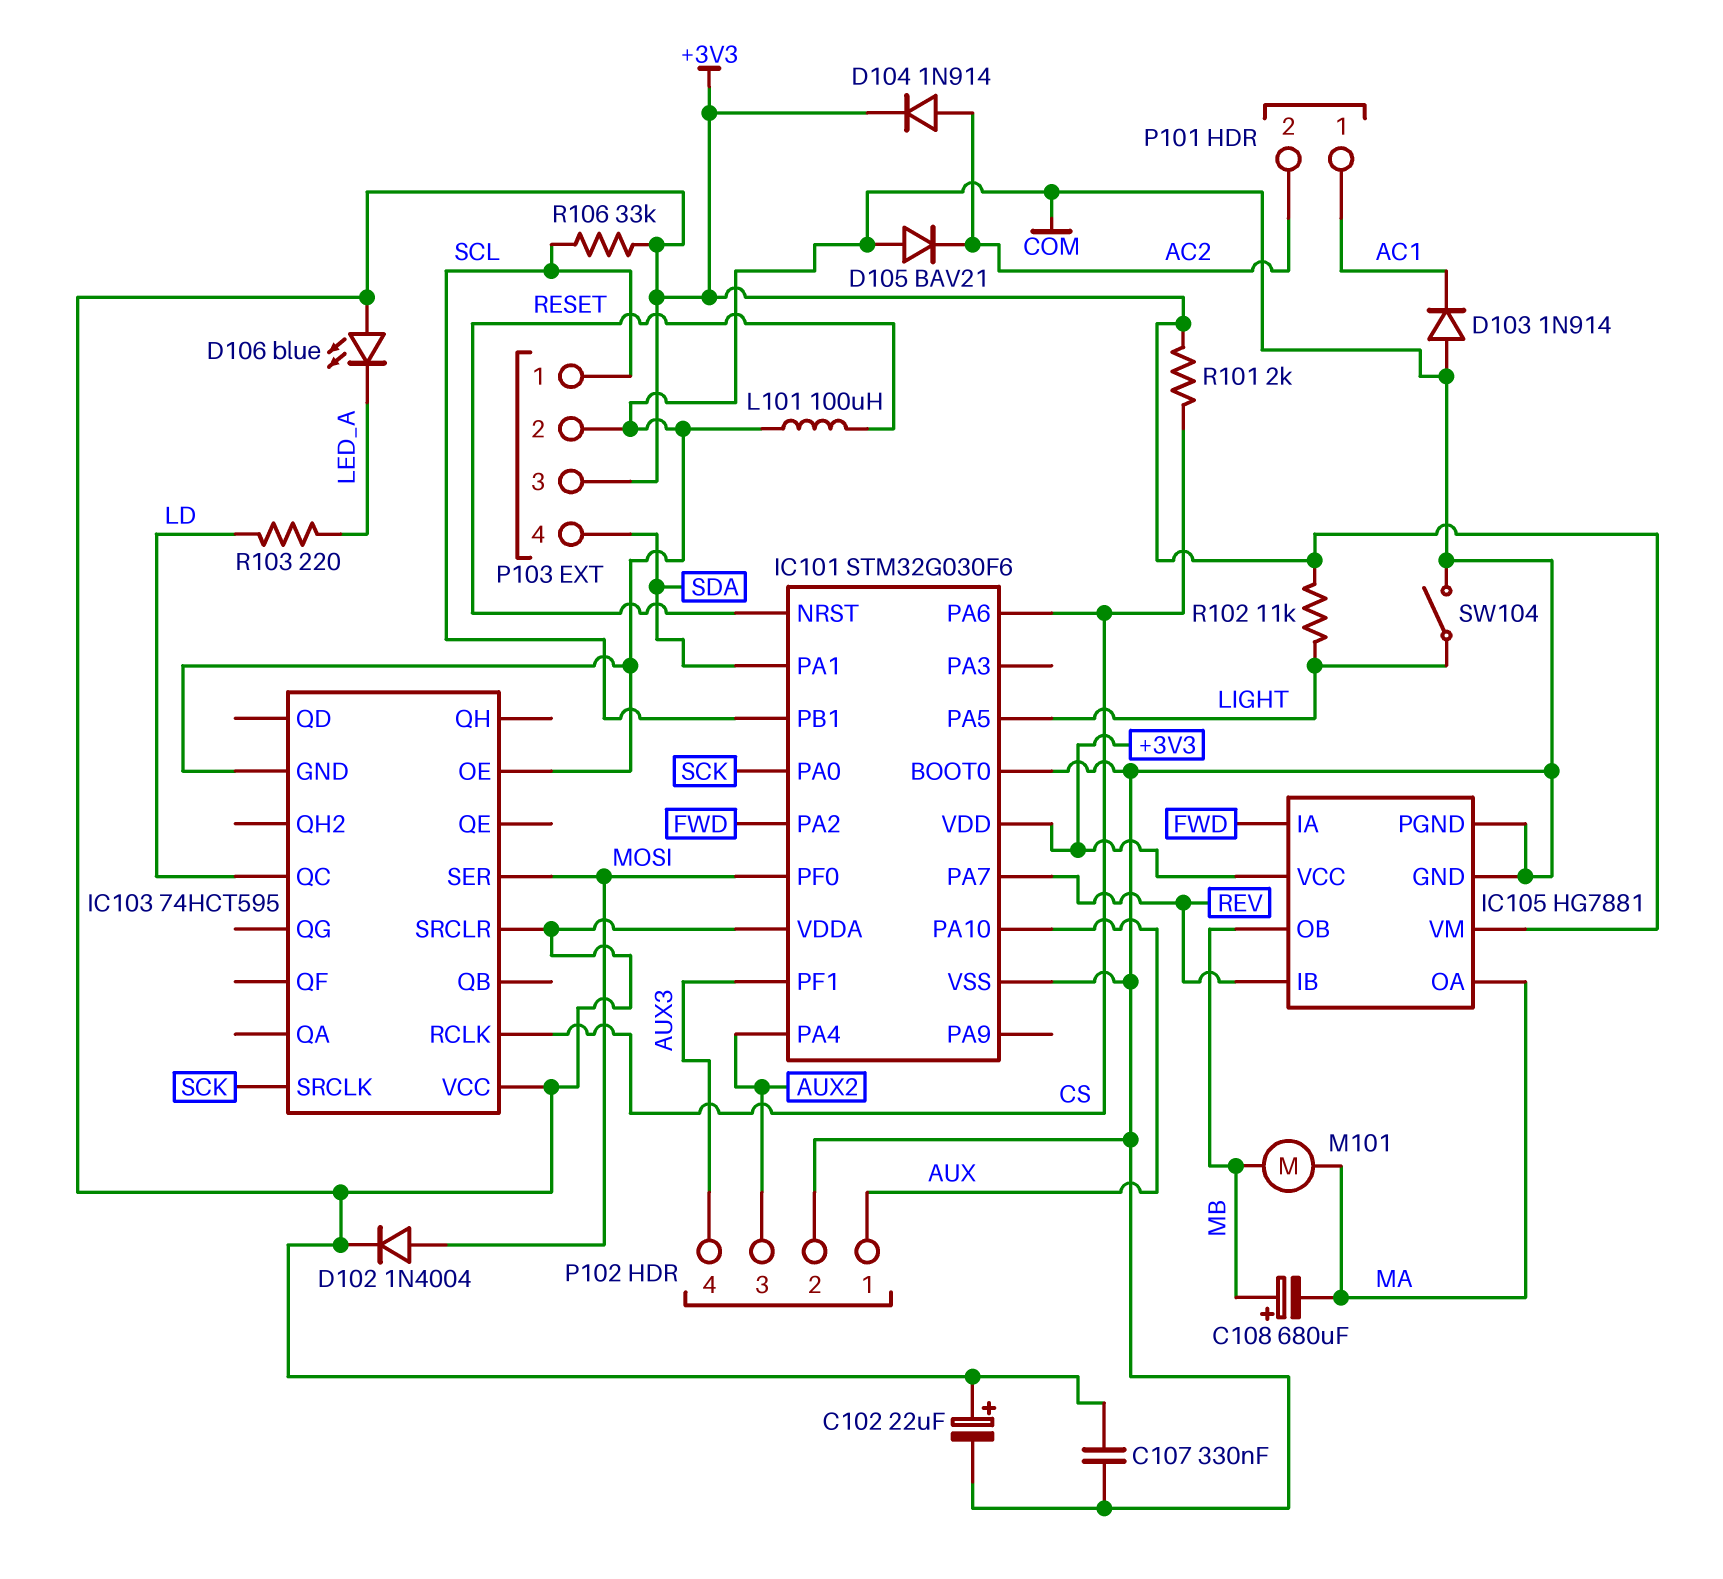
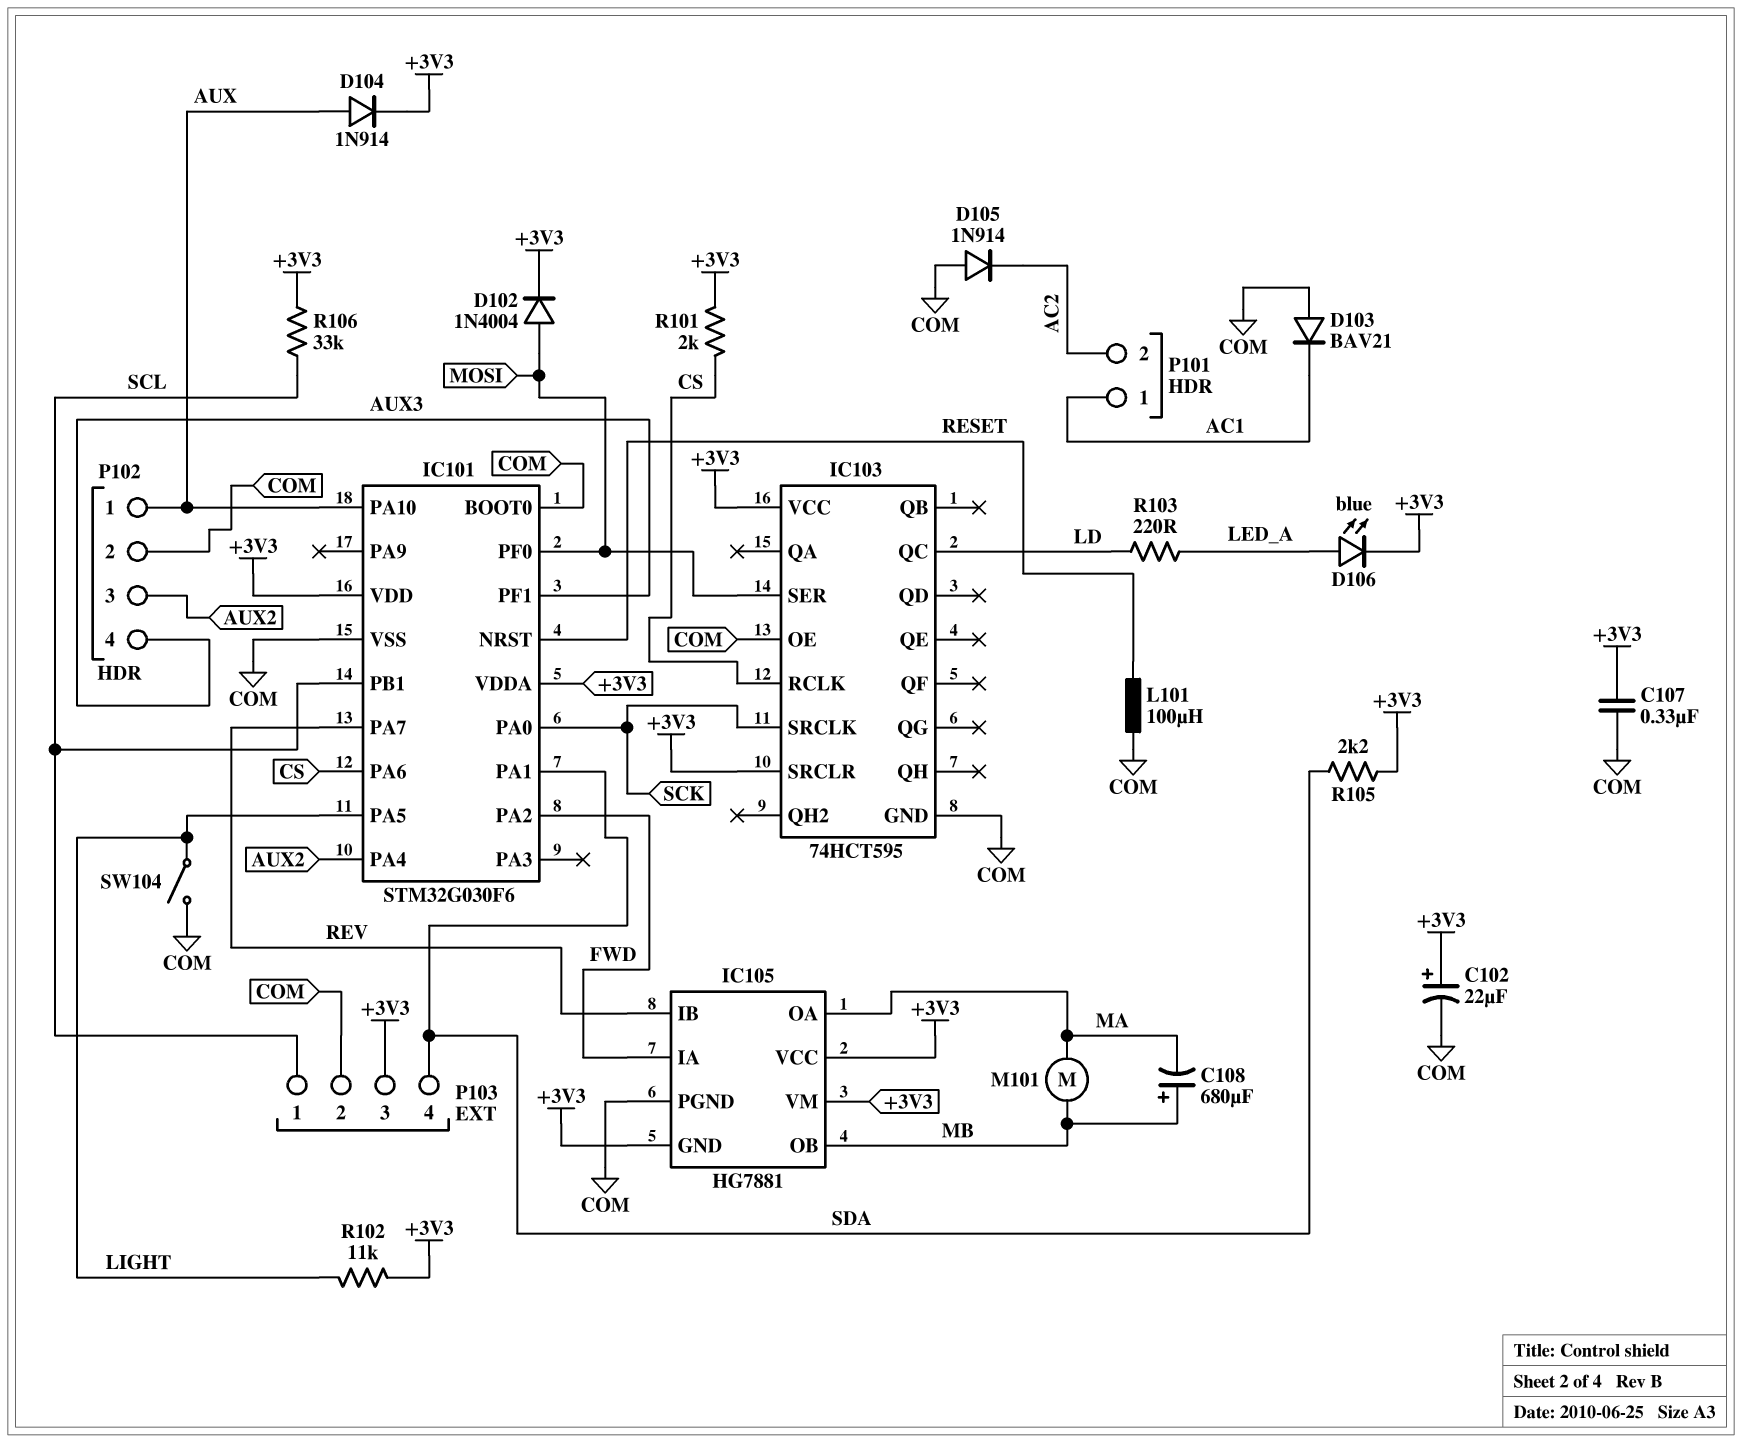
D103: diode 1N914 (A COM, K AC1) -> diode BAV21 (A COM, K AC1)
D104: diode 1N914 (A AC2, K +3V3) -> diode 1N914 (A AUX, K +3V3)
D105: diode BAV21 (A COM, K AC2) -> diode 1N914 (A COM, K AC2)
D106: LED blue (A +3V3, K LED_A) -> LED blue (A LED_A, K +3V3)
IC105 pin GND: COM -> +3V3
R105: none -> 2.2k (+3V3, SDA)

